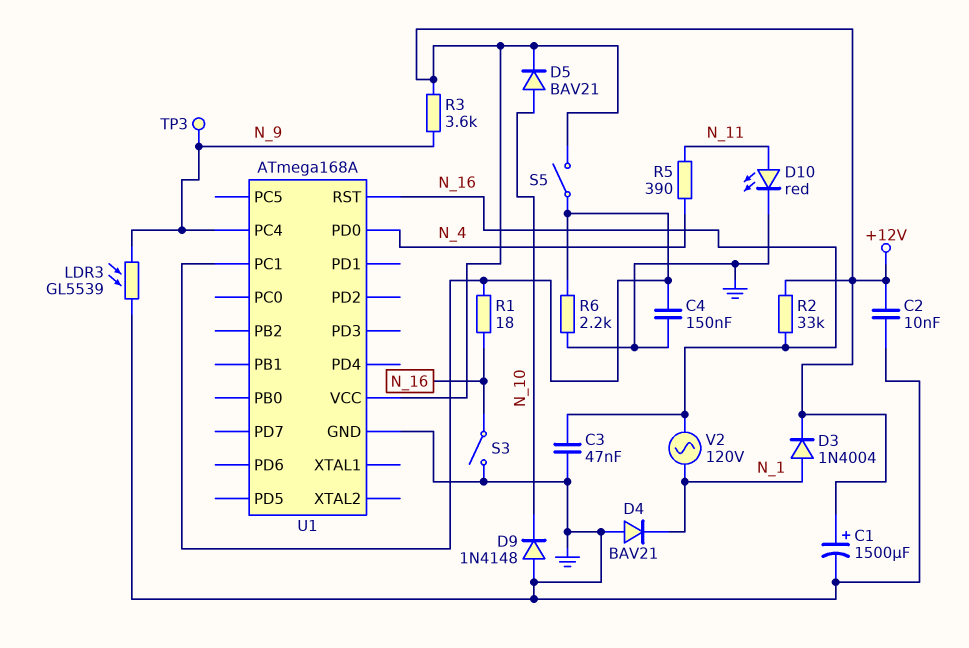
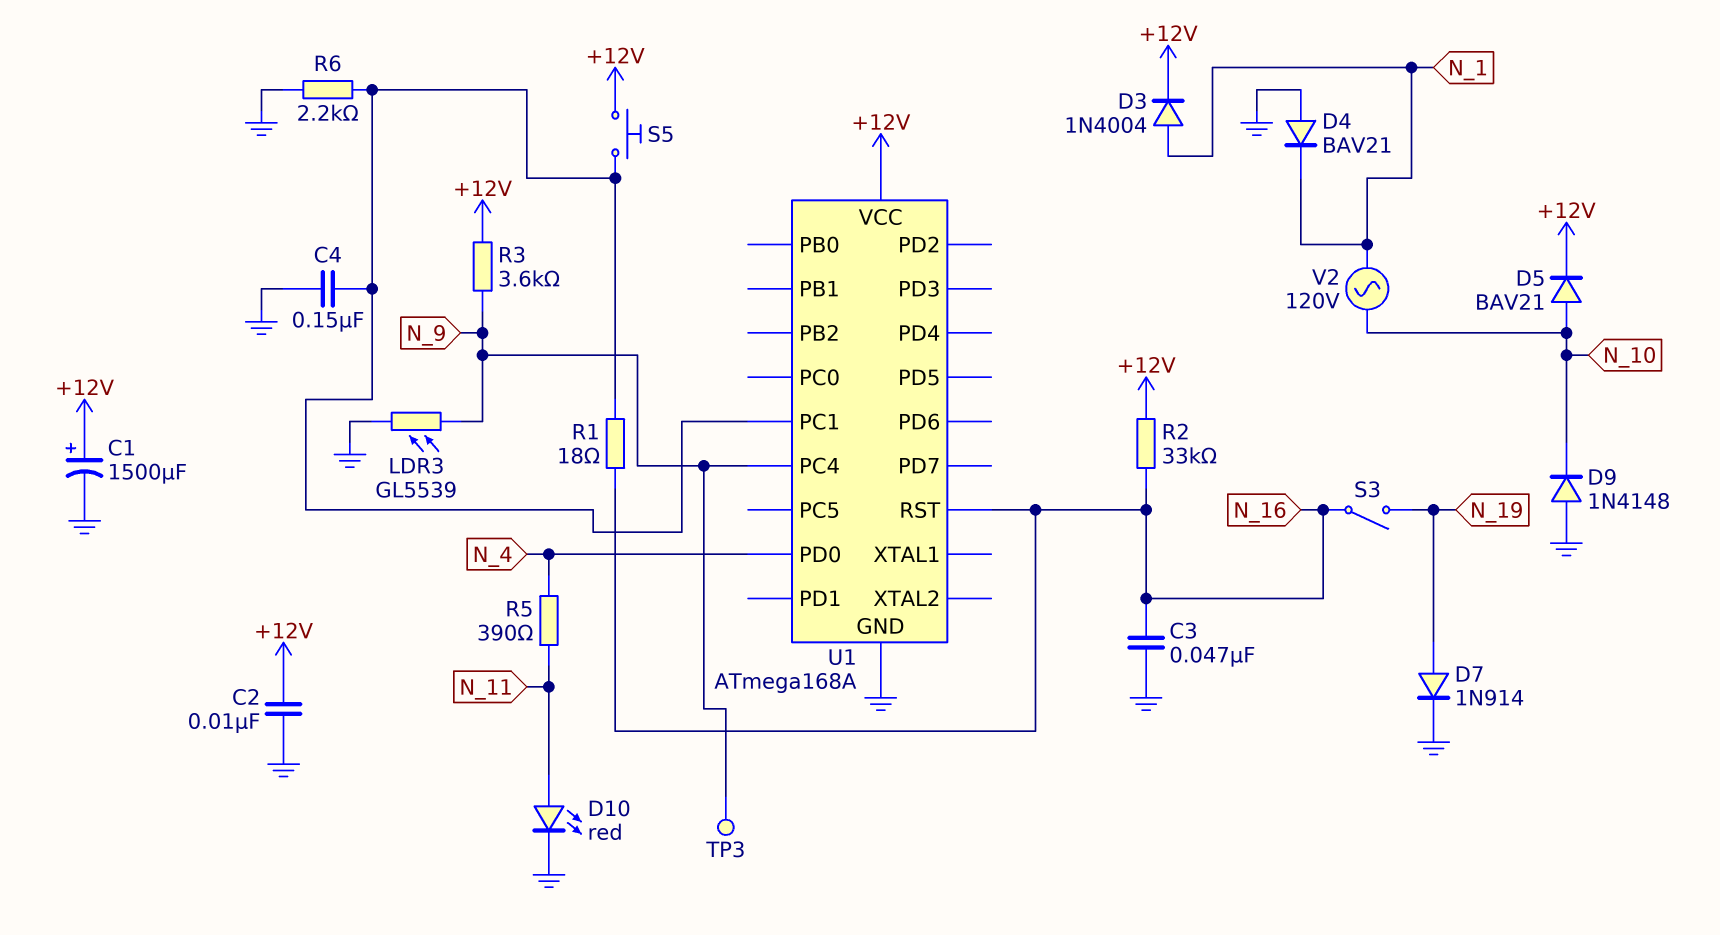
D7: none -> diode 1N914 (A N_19, K GND)
S3: switch (GND, N_16) -> switch (N_16, N_19)
S5: switch (+12V, U1/PC1) -> button (+12V, U1/PC1)
V2: AC 120V (N_1, N_16) -> AC 120V (N_1, N_10)

